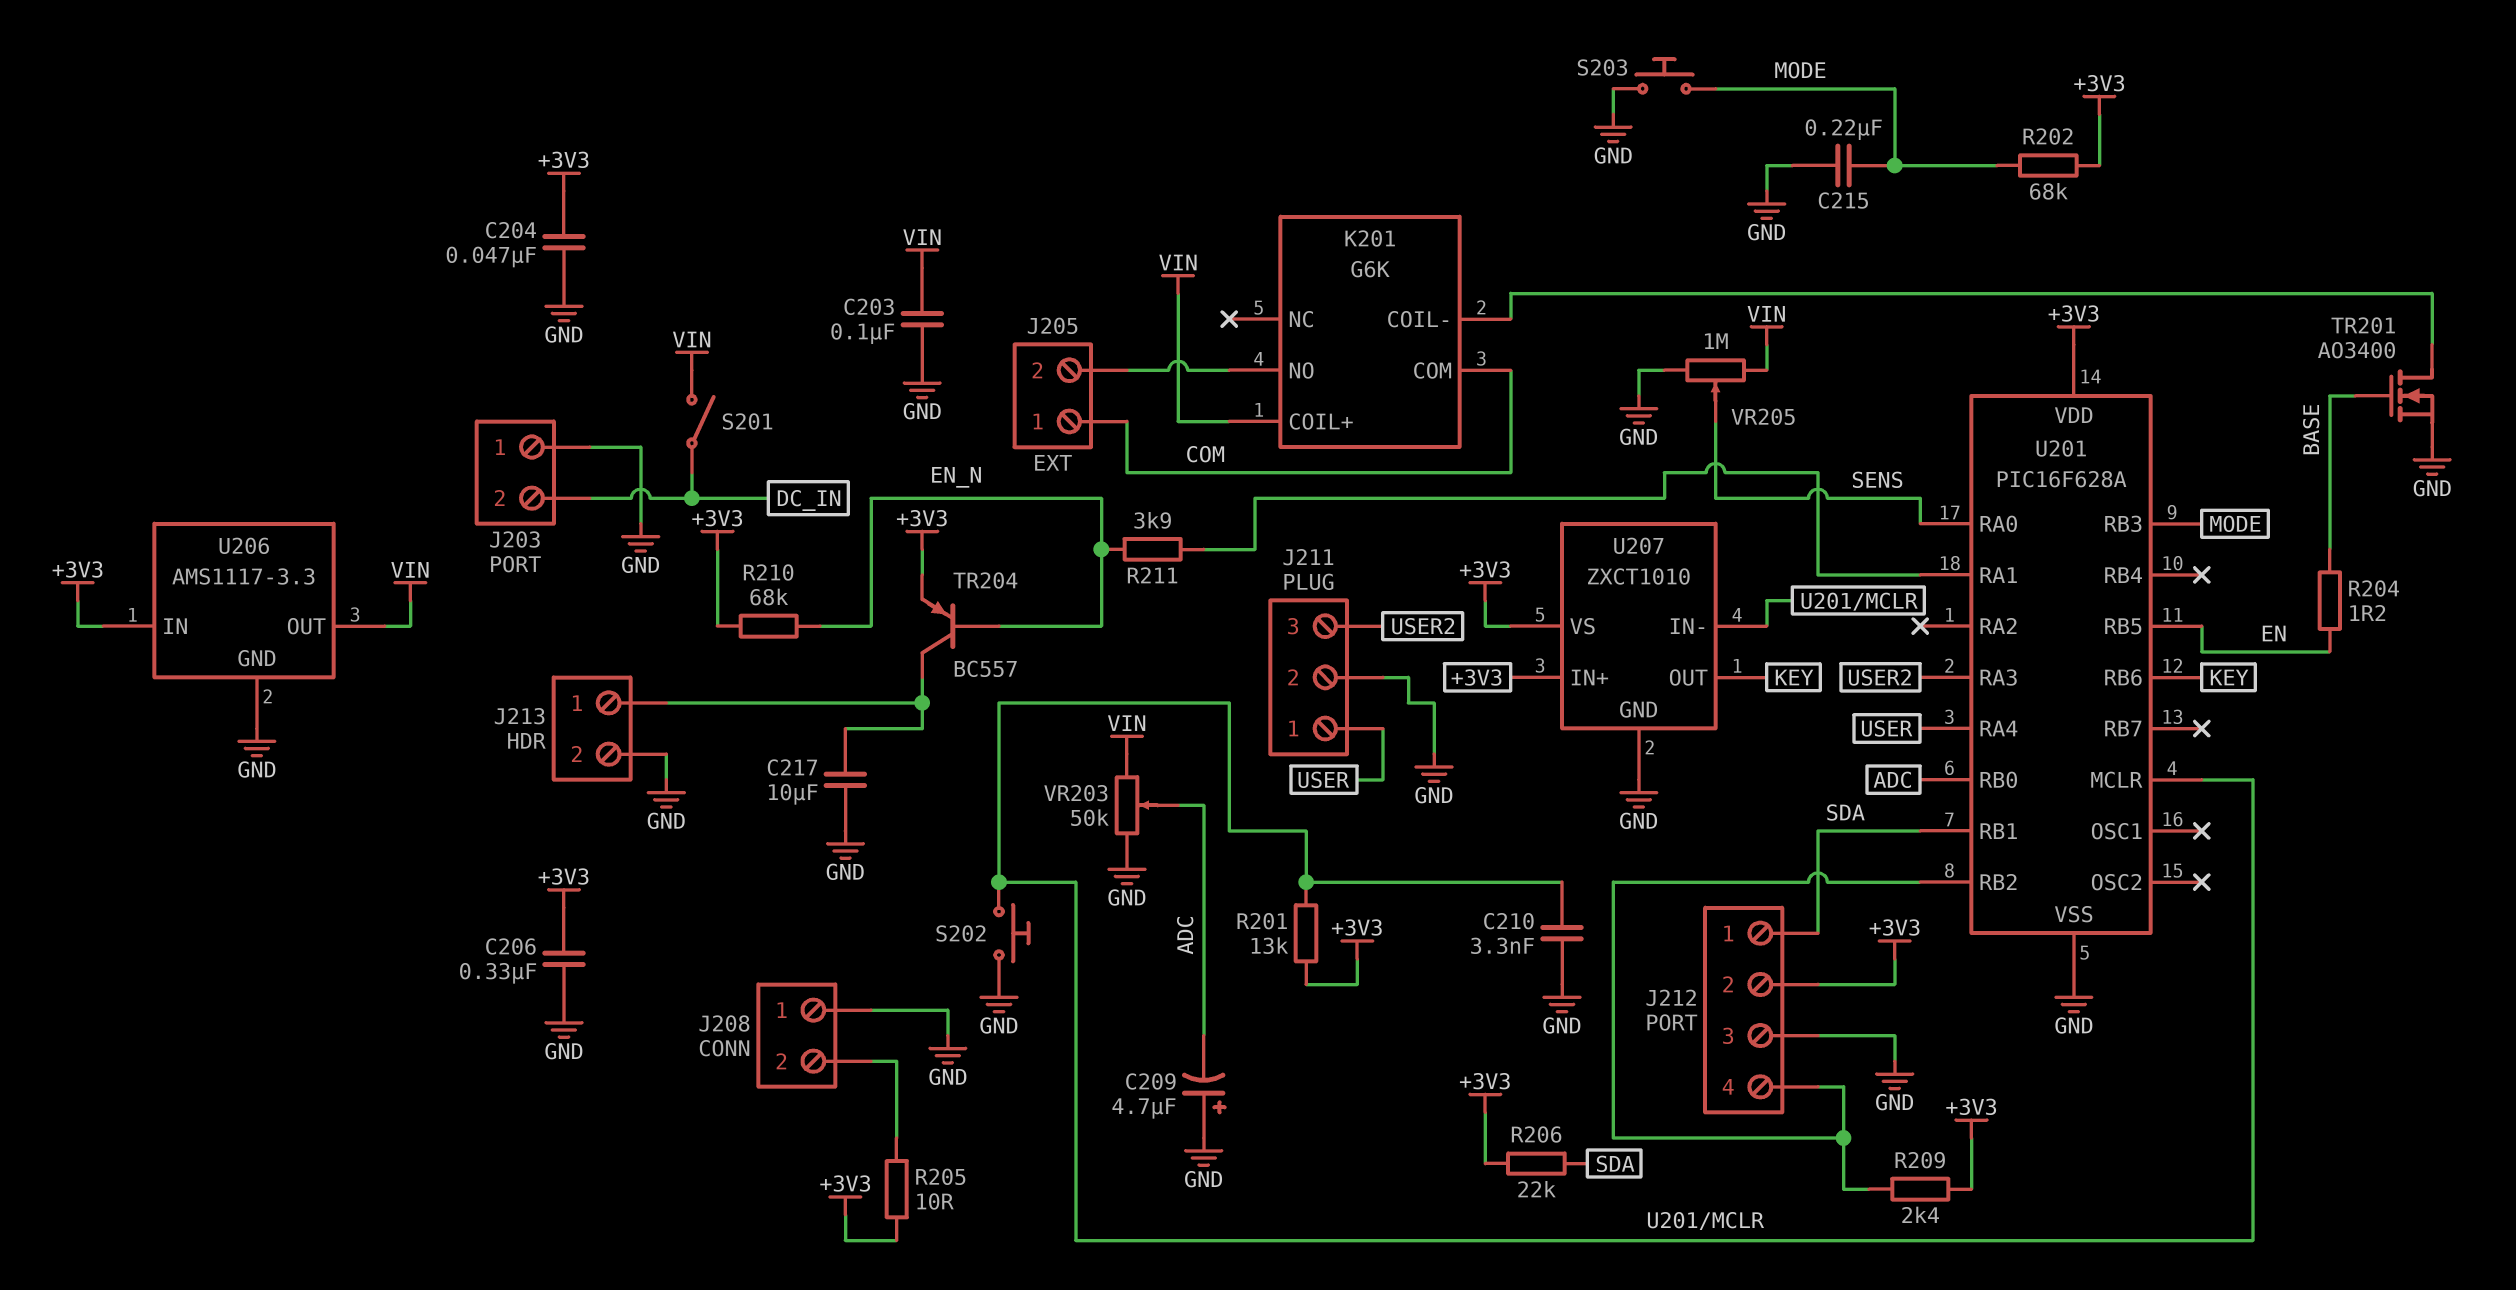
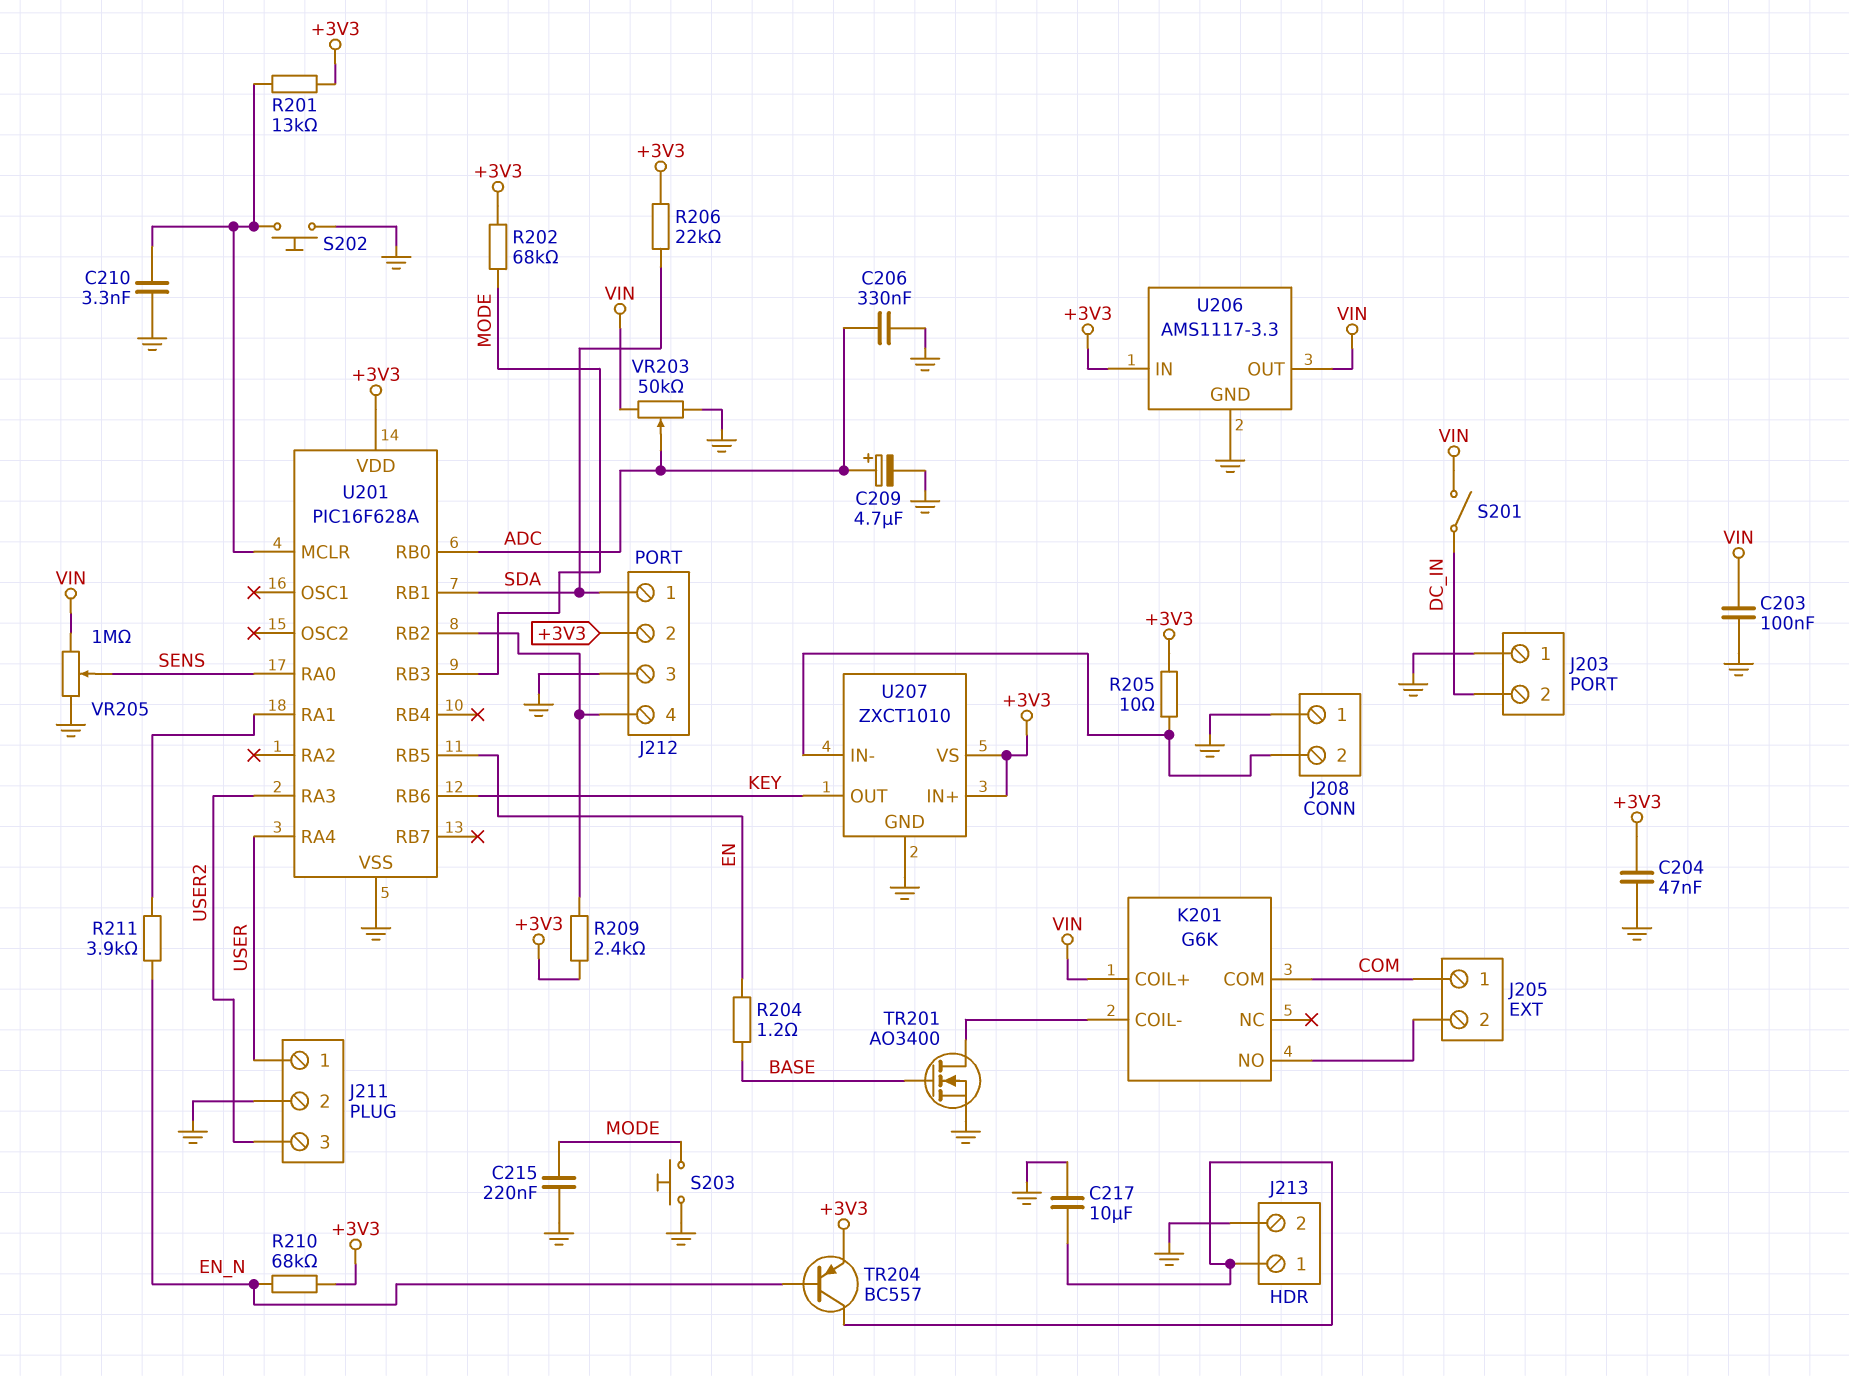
C206: 330nF (+3V3, GND) -> 330nF (ADC, GND)
C209: 4.7uF (plus GND, minus ADC) -> 4.7uF (plus ADC, minus GND)
U207 pin IN-: U201/MCLR -> J208/2

